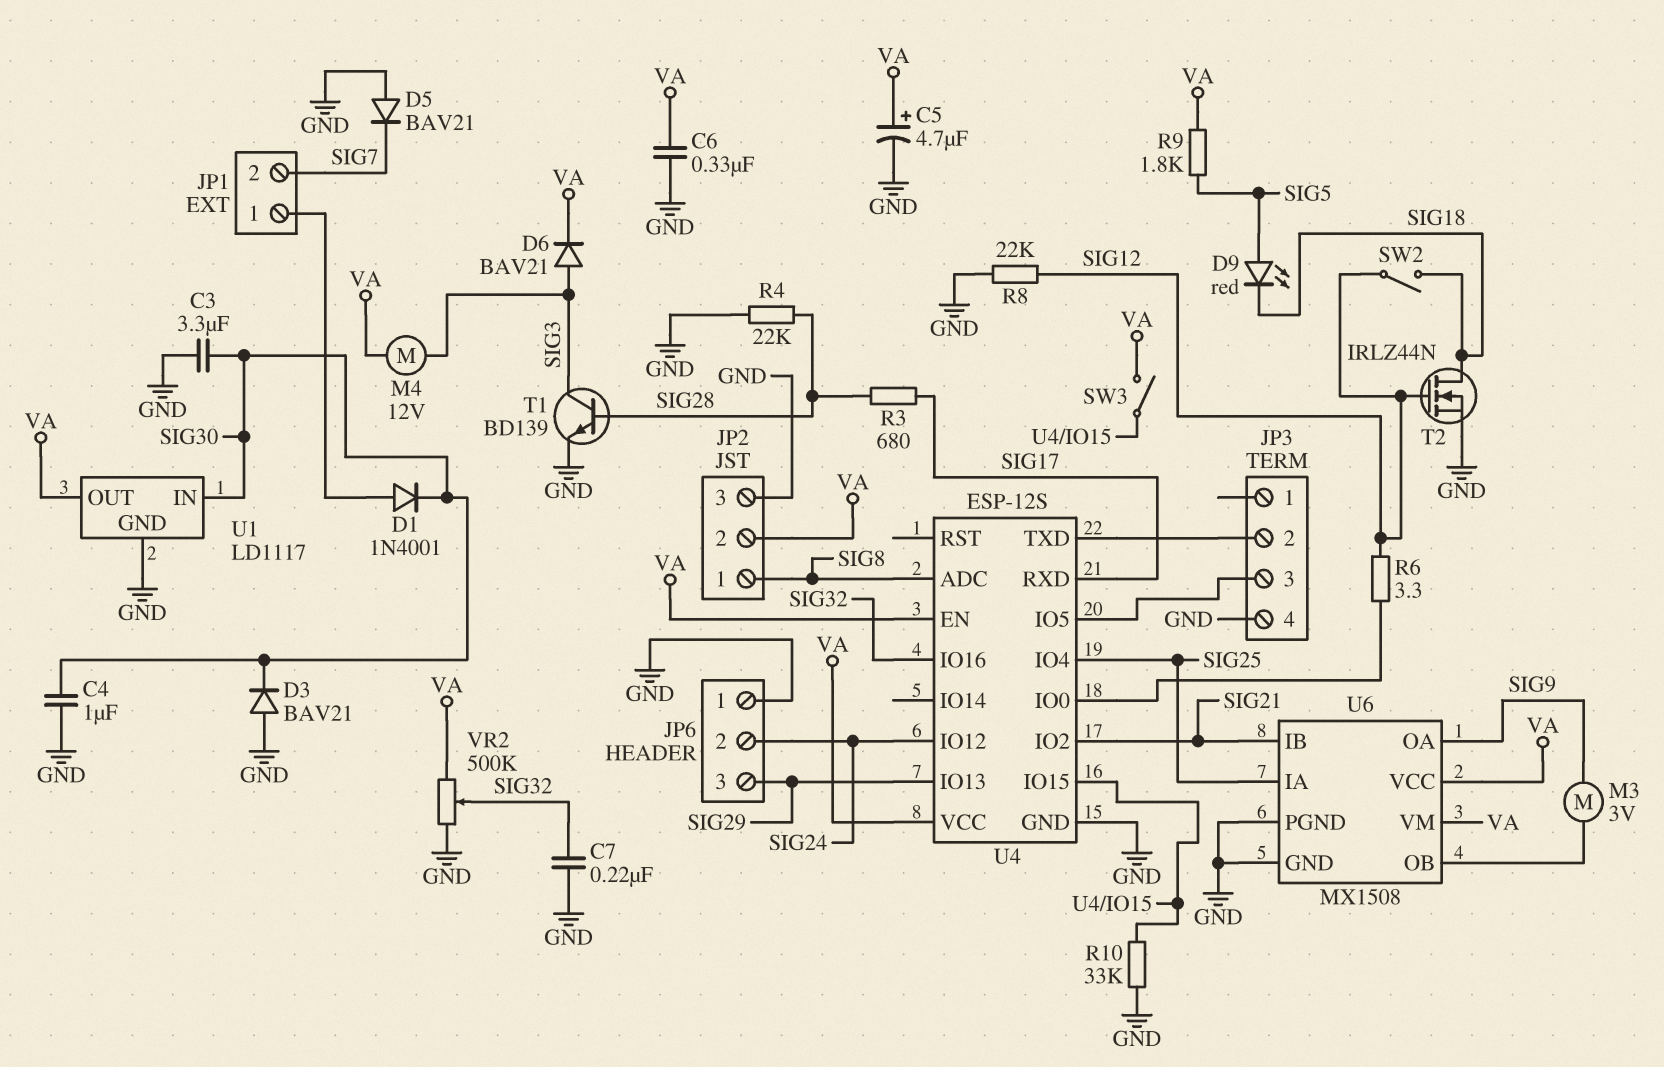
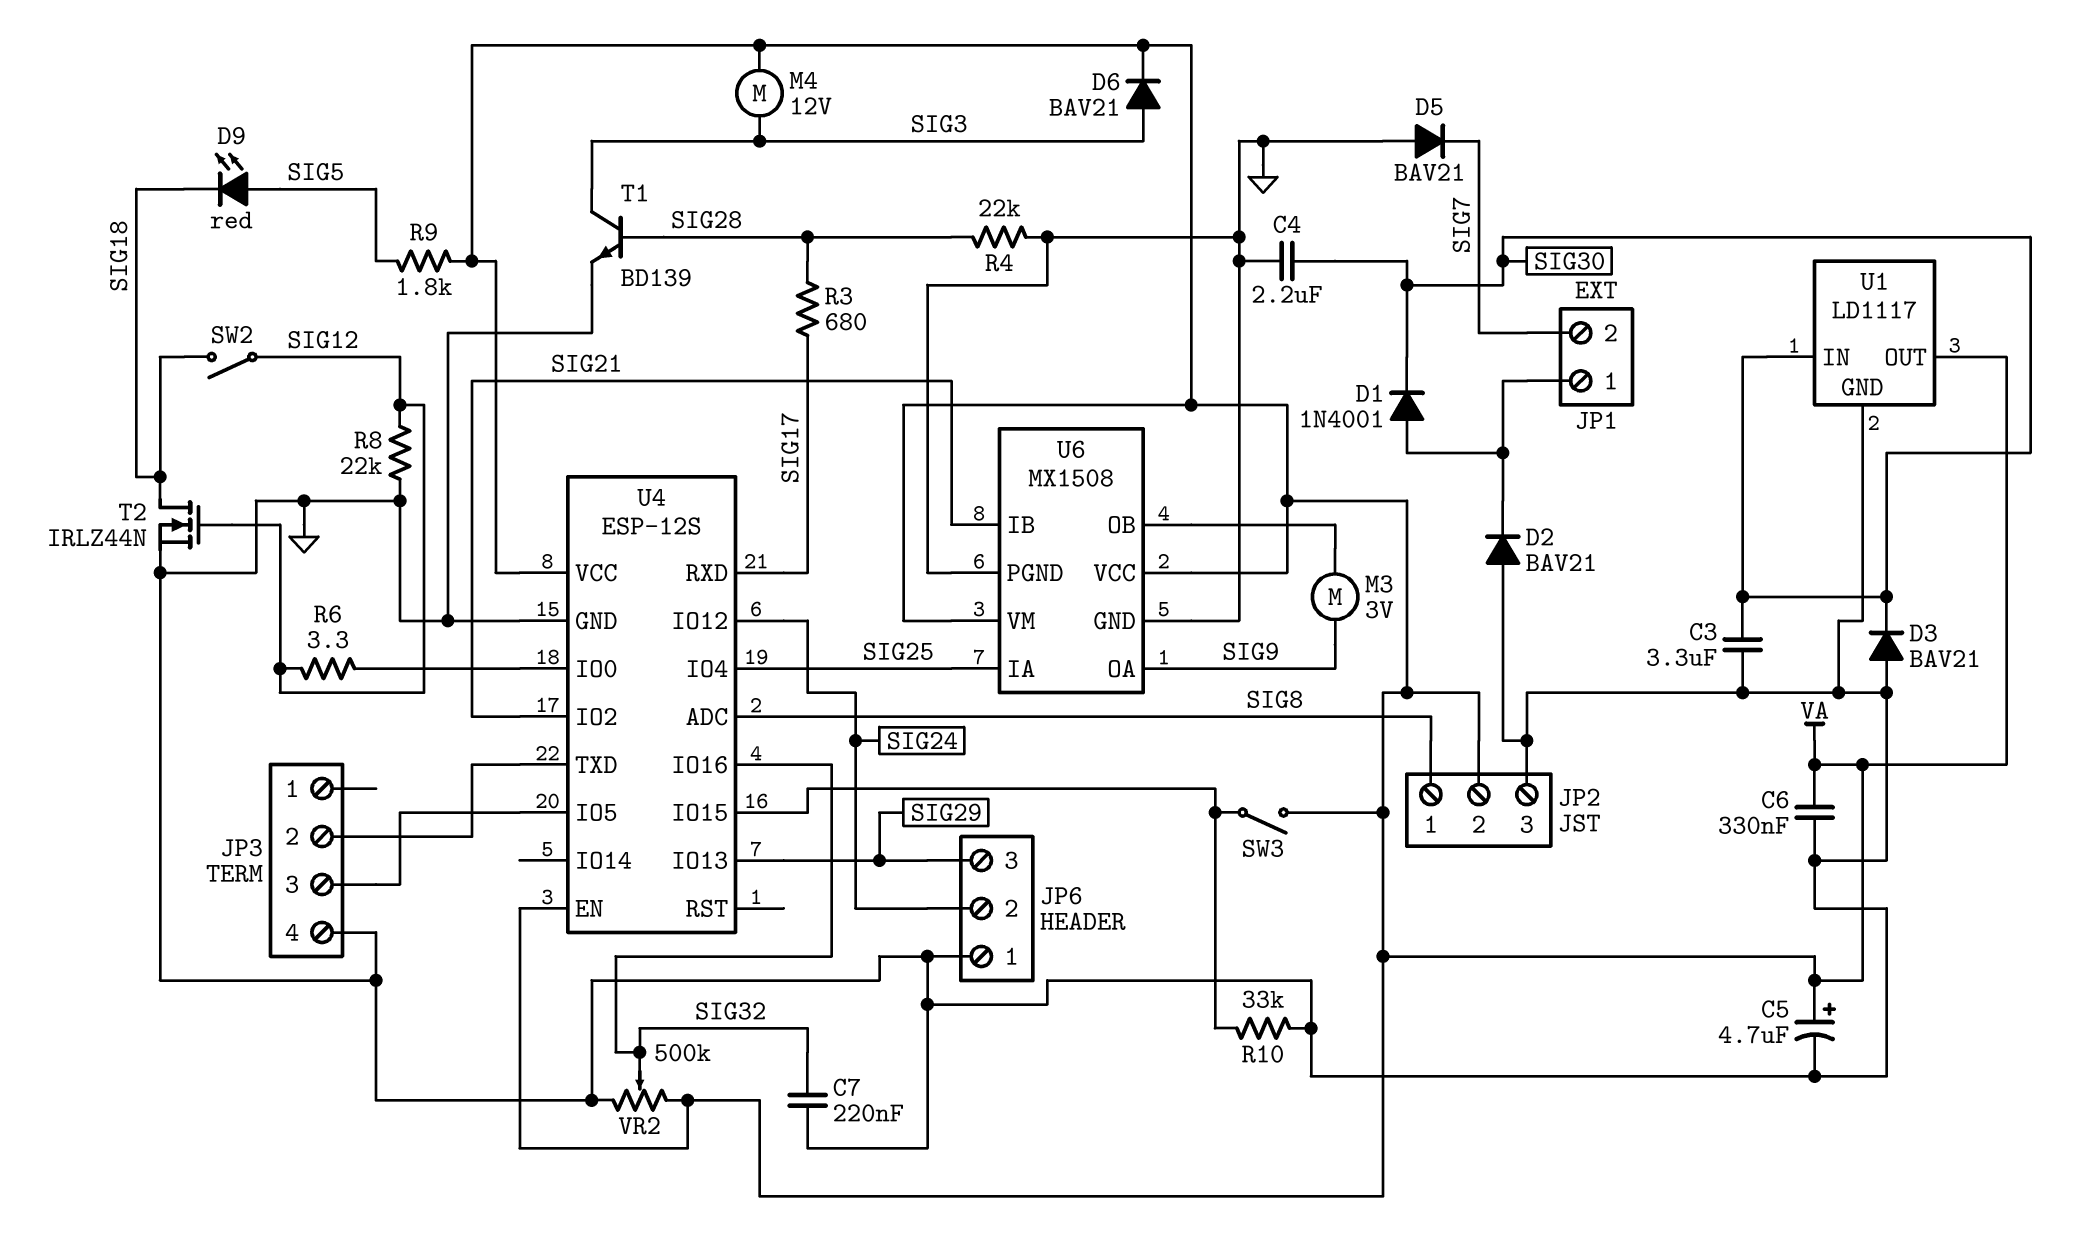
C4: 1uF (GND, SIG30) -> 2.2uF (GND, SIG30)
D2: none -> diode BAV21 (A GND, K JP1/1)

